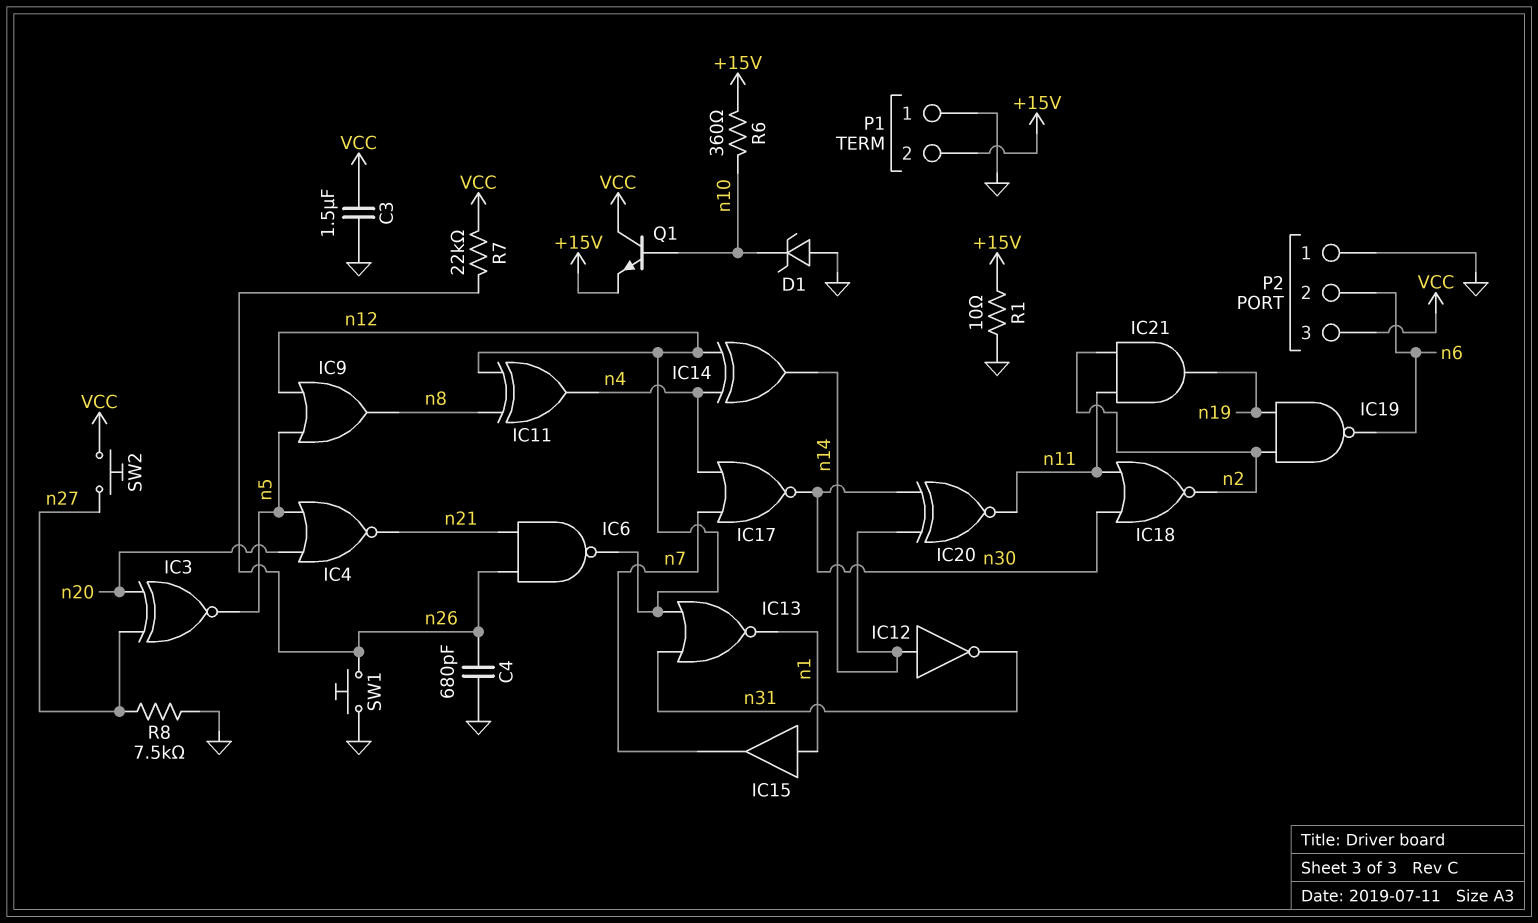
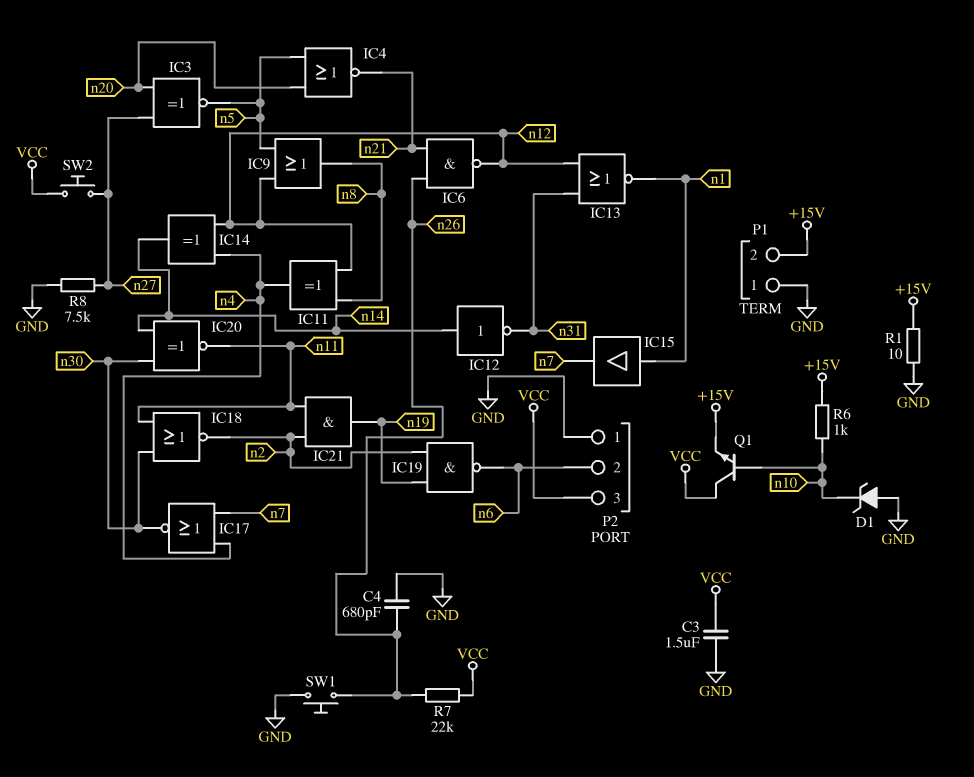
R6: 360 (+15V, n10) -> 1k (+15V, n10)

